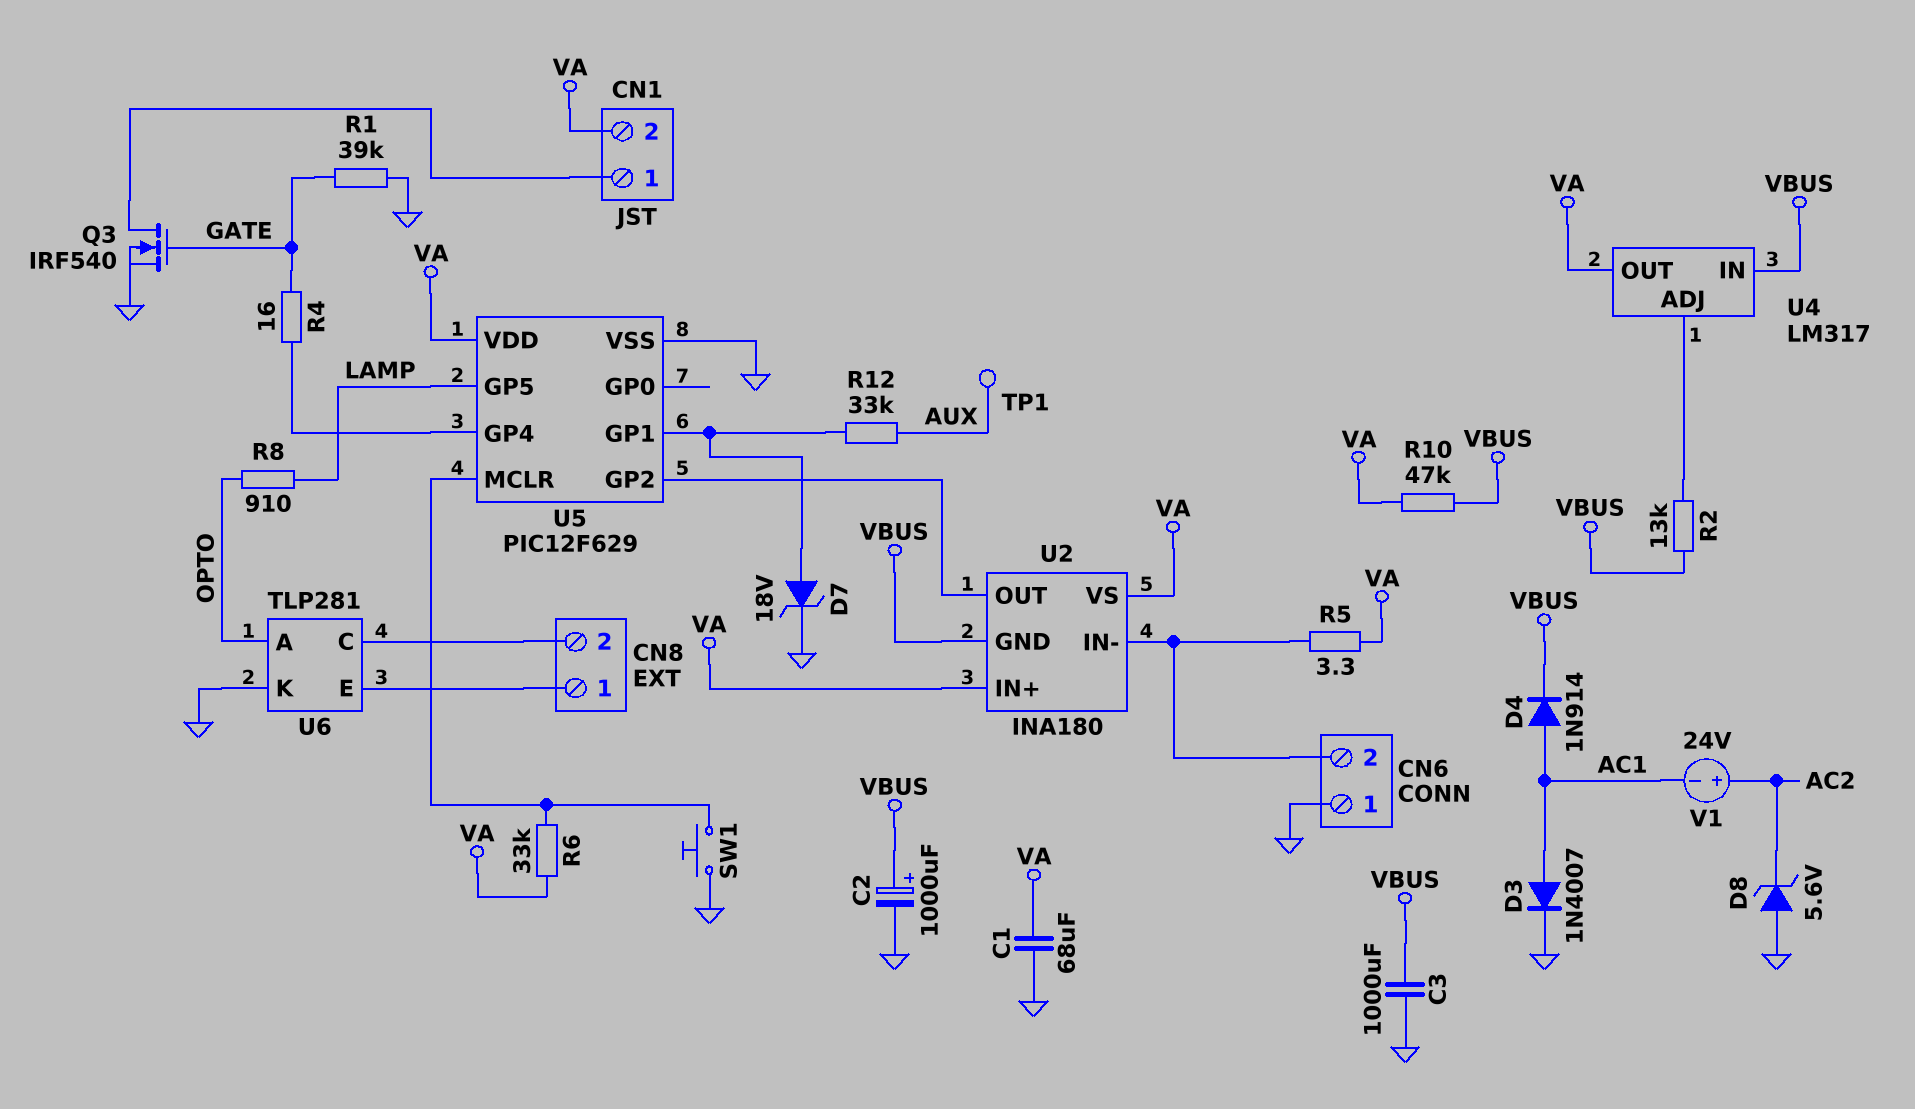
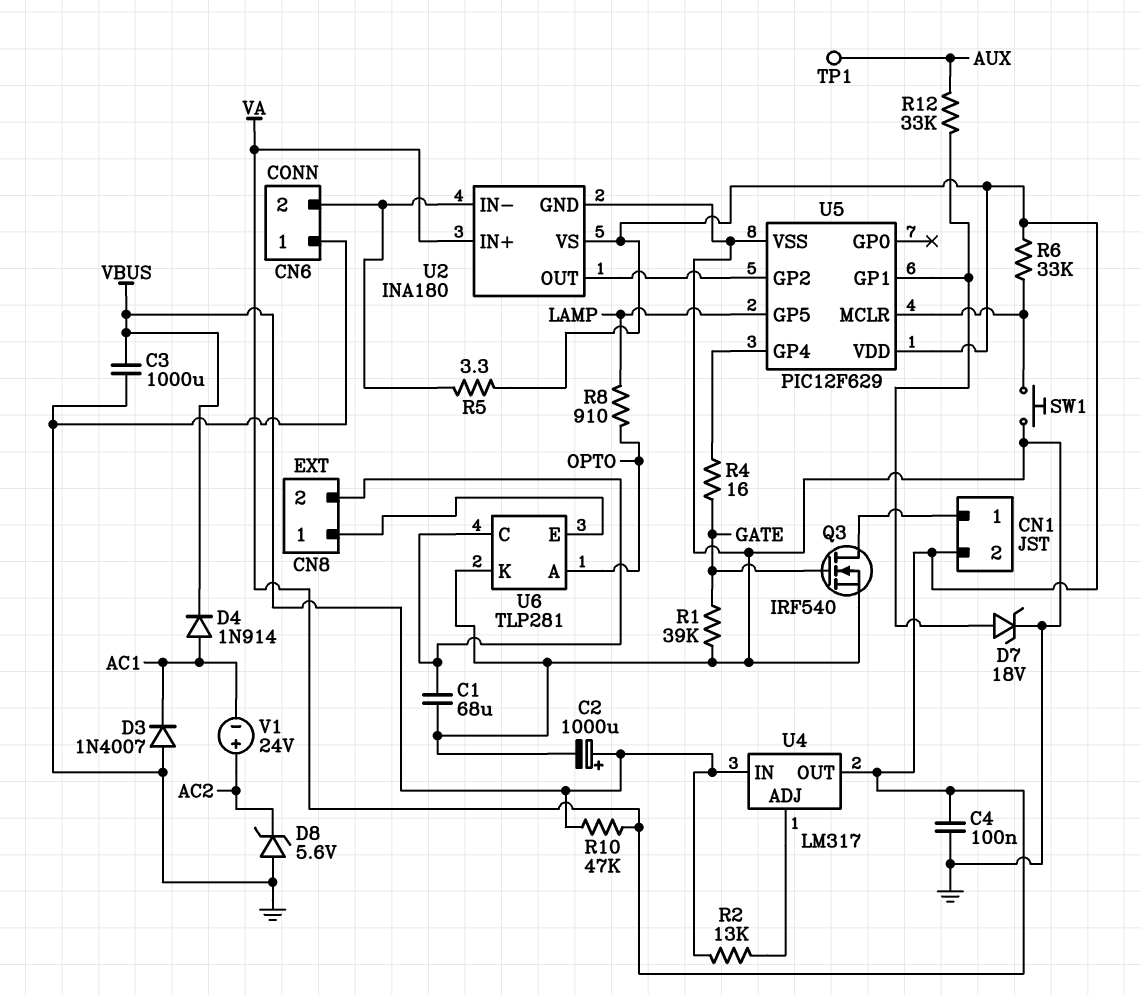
C1: 68uF (GND, VA) -> 68uF (CN8/2, GND)
C4: none -> 100nF (GND, VA)
D3: diode 1N4007 (A AC1, K GND) -> diode 1N4007 (A GND, K AC1)
U2 pin GND: VBUS -> GND

